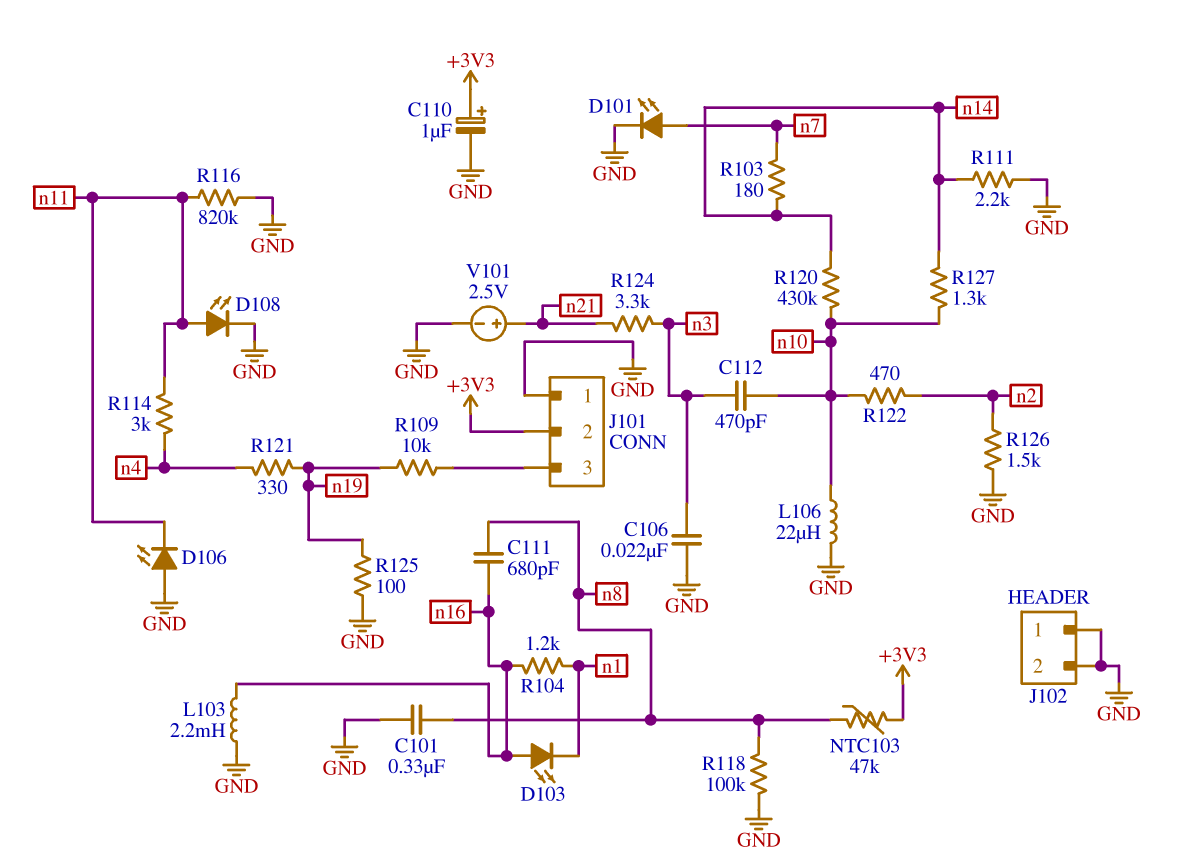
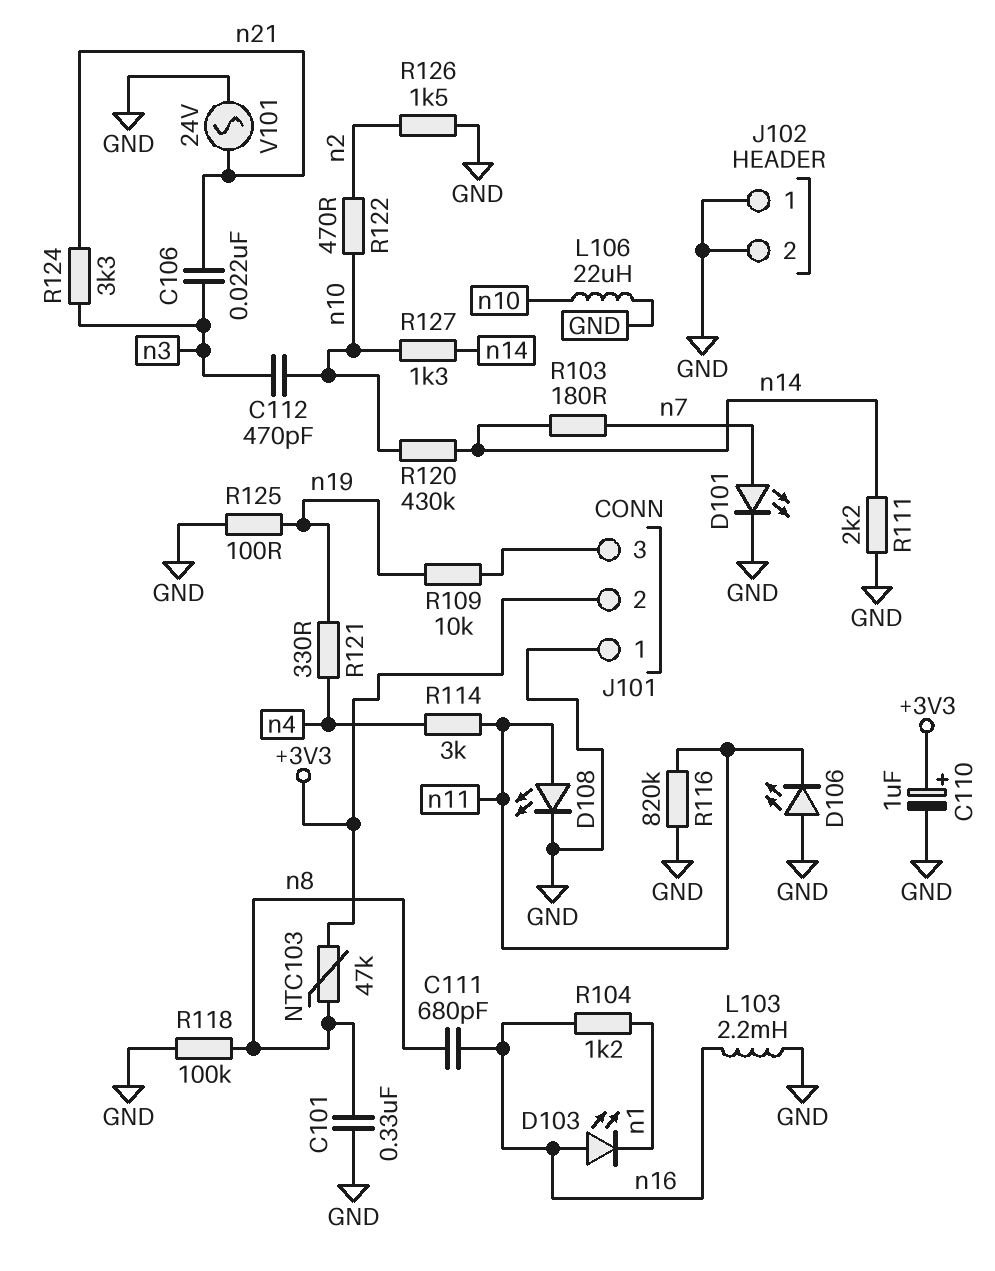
C106: 22nF (GND, n3) -> 22nF (n3, n21)
V101: 2.5V (plus n21, minus GND) -> AC 24V (GND, n21)

